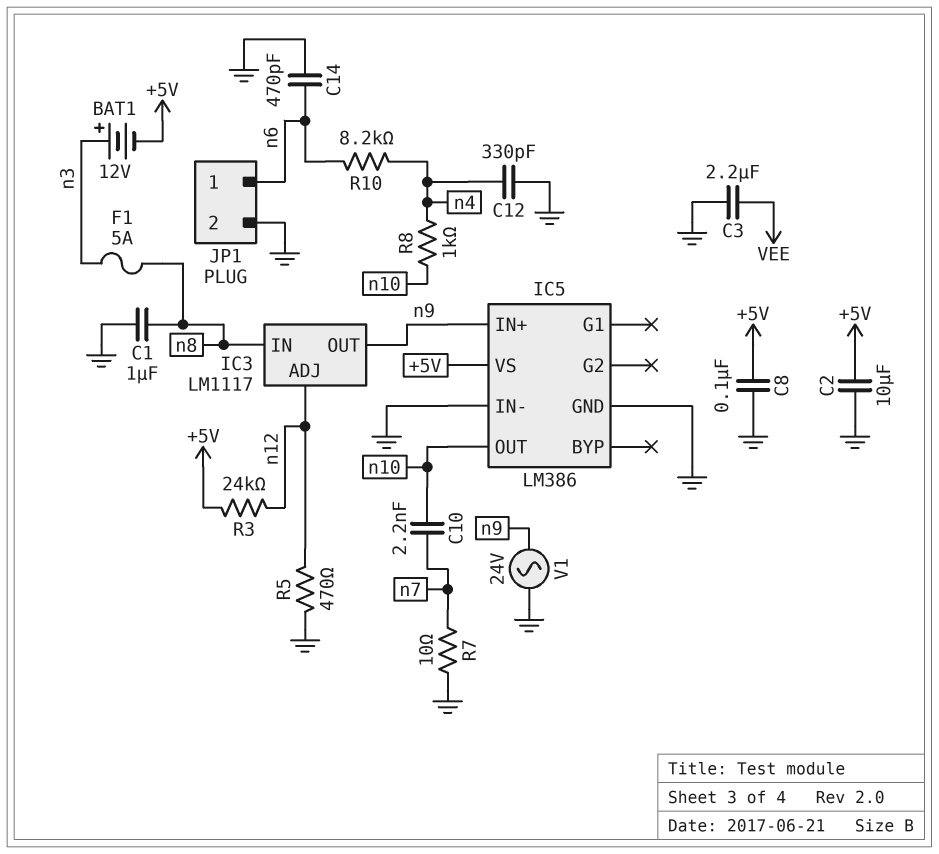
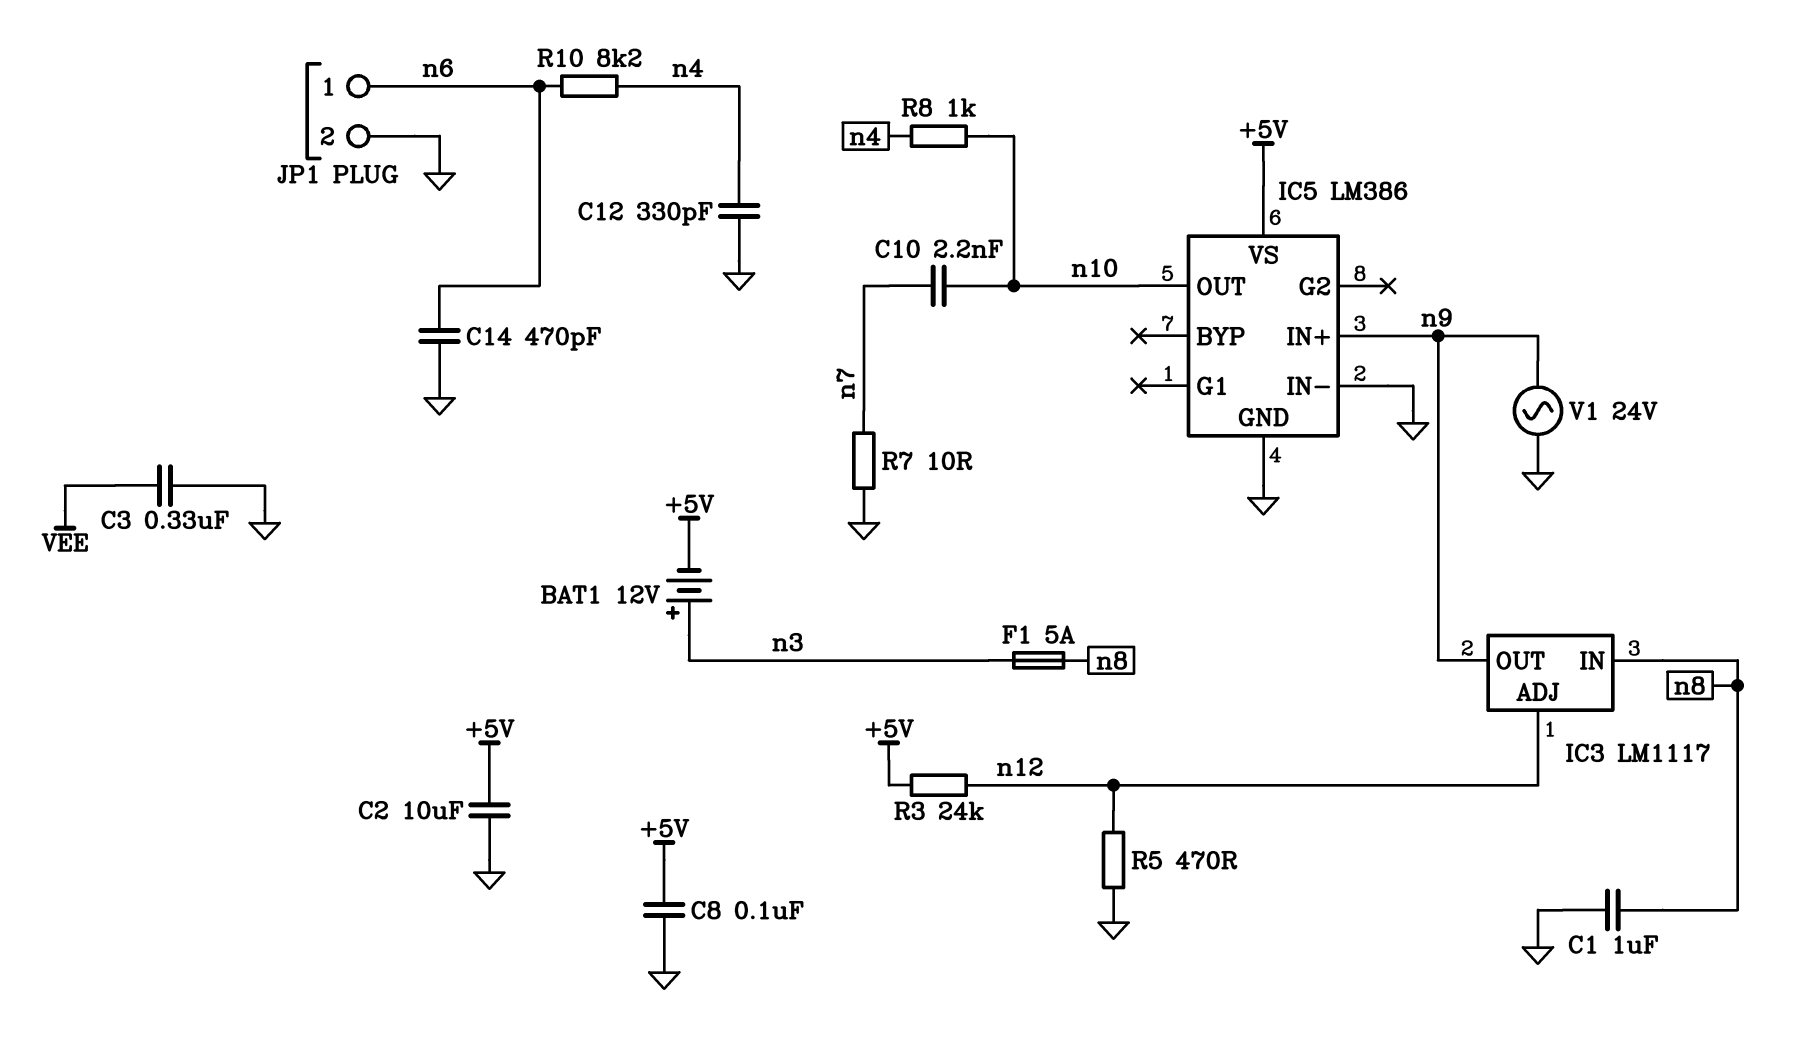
C3: 2.2uF (GND, VEE) -> 330nF (GND, VEE)

